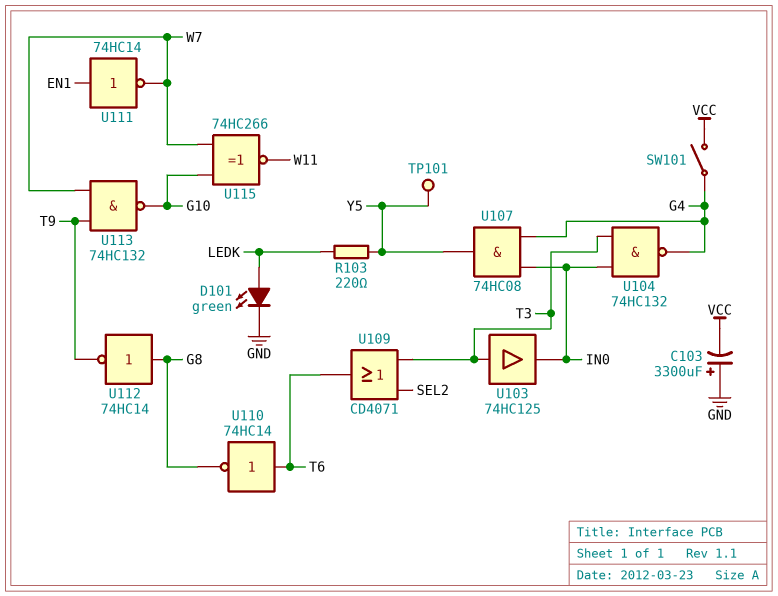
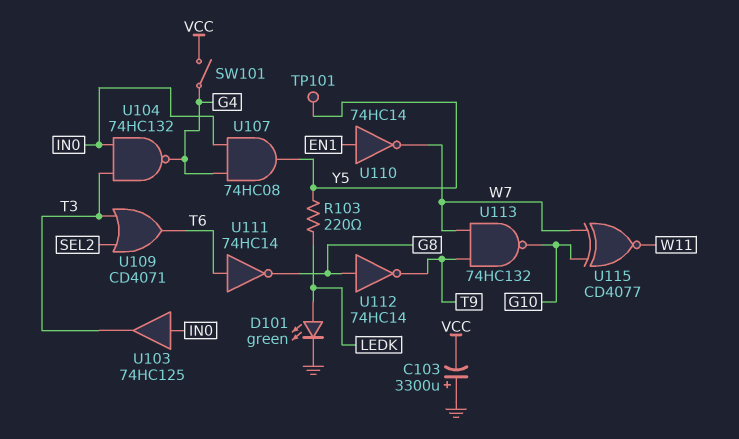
U103: buffer 74HC125 (in T3, out IN0) -> buffer 74HC125 (in IN0, out T3)
U110: NOT 74HC14 (in T6, out G8) -> NOT 74HC14 (in EN1, out W7)
U111: NOT 74HC14 (in EN1, out W7) -> NOT 74HC14 (in T6, out G8)
U115: XNOR 74HC266 (in G10, in W7, out W11) -> XNOR CD4077 (in G10, in W7, out W11)

